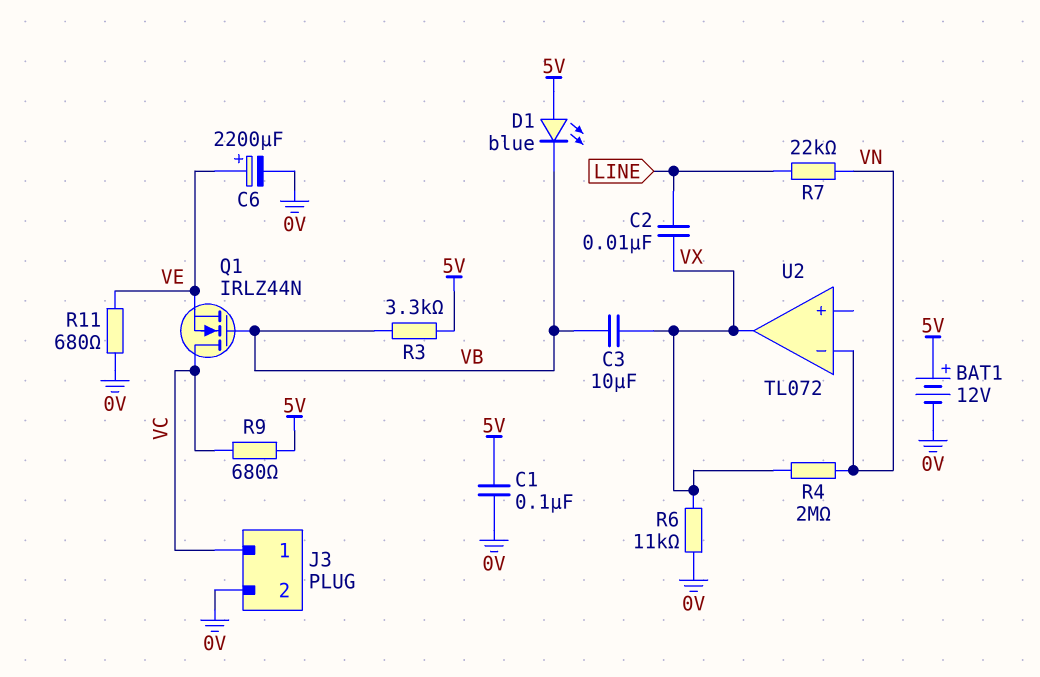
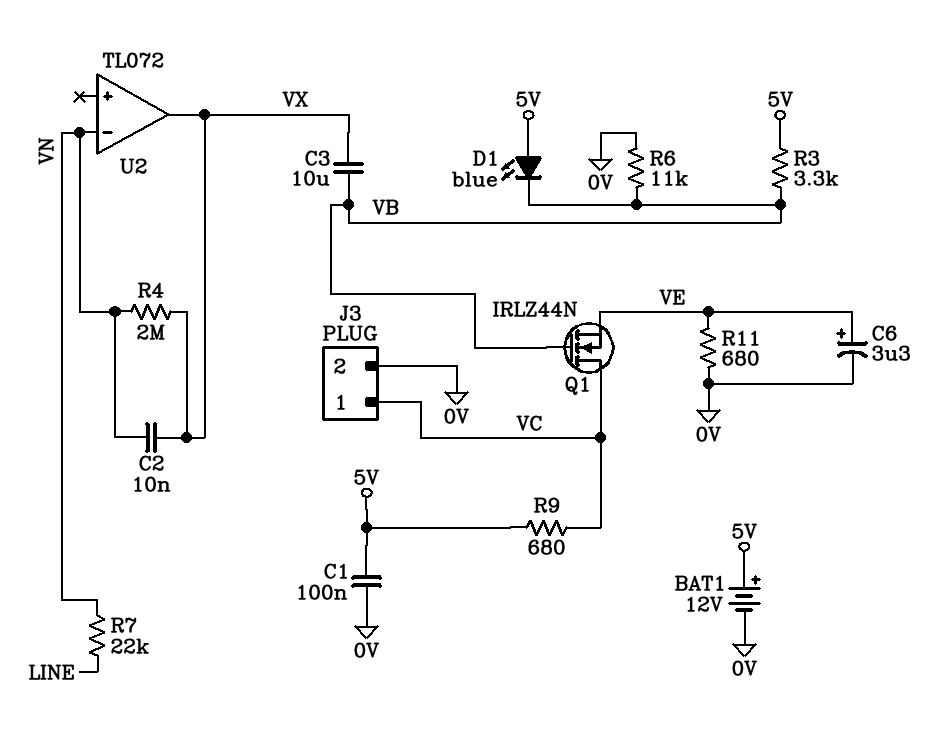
C2: 10nF (LINE, VX) -> 10nF (VN, VX)
C6: 2200uF (plus VE, minus 0V) -> 3.3uF (plus VE, minus 0V)
R6: 11k (0V, VX) -> 11k (0V, VB)

